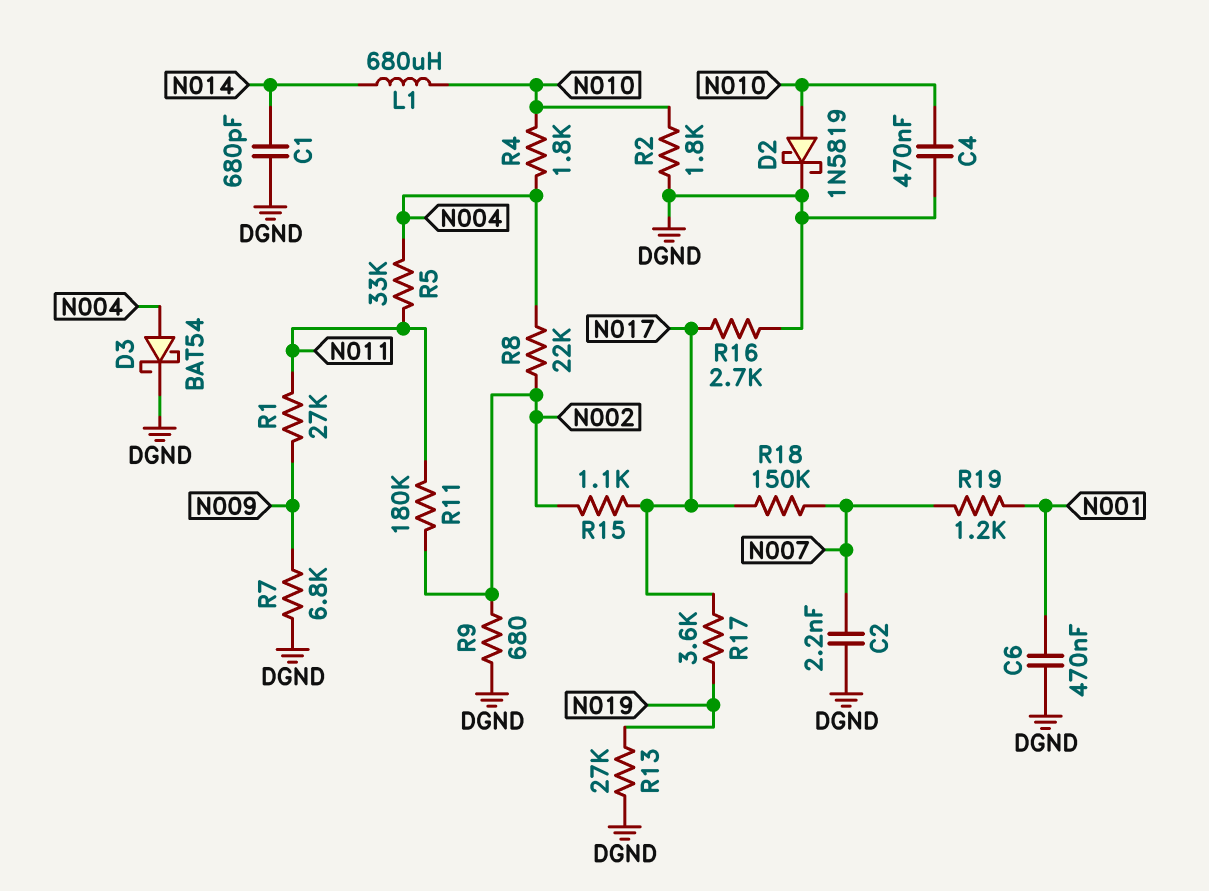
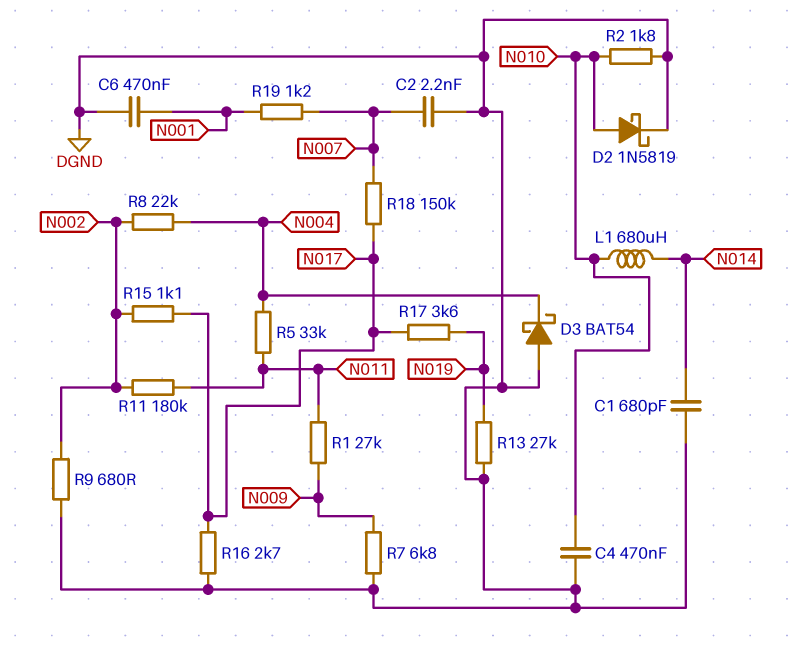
D3: schottky BAT54 (A N004, K DGND) -> schottky BAT54 (A DGND, K N004)
R4: 1.8k (N004, N010) -> none

